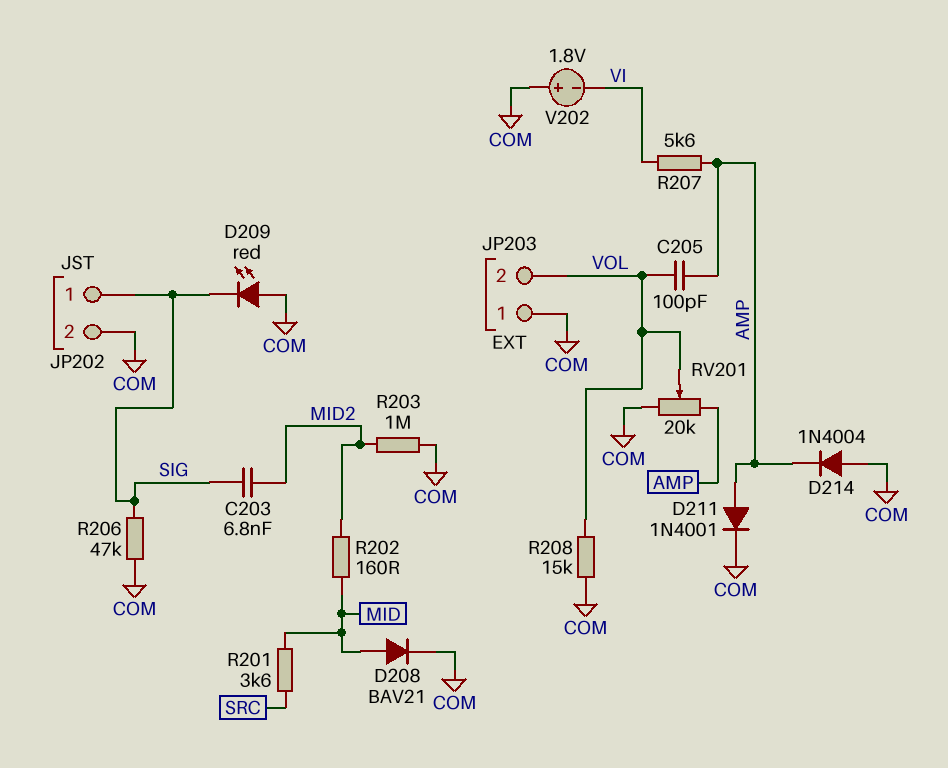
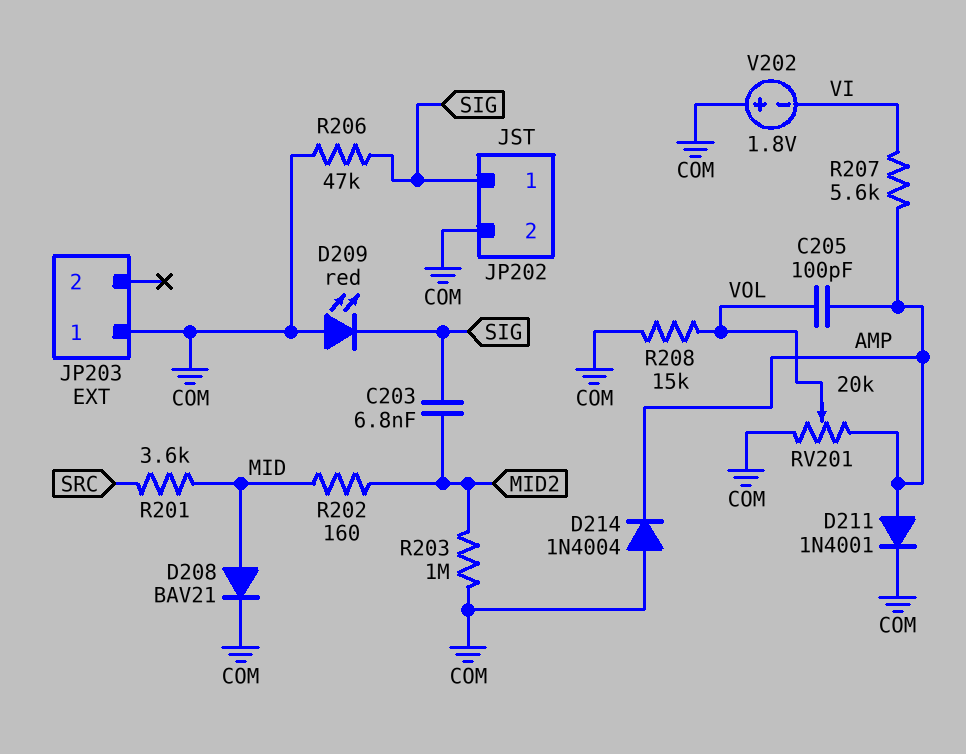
JP203 pin 2: VOL -> none

